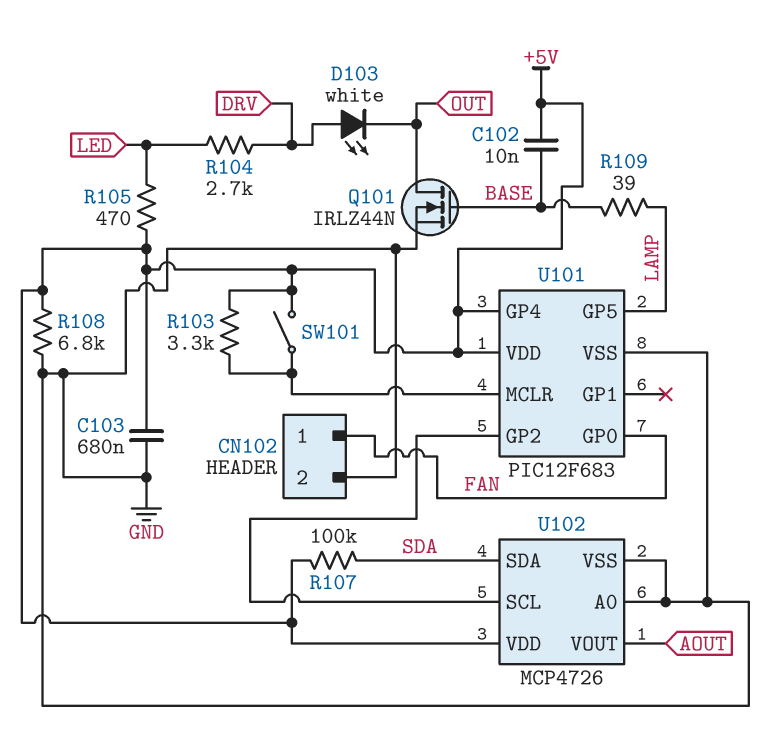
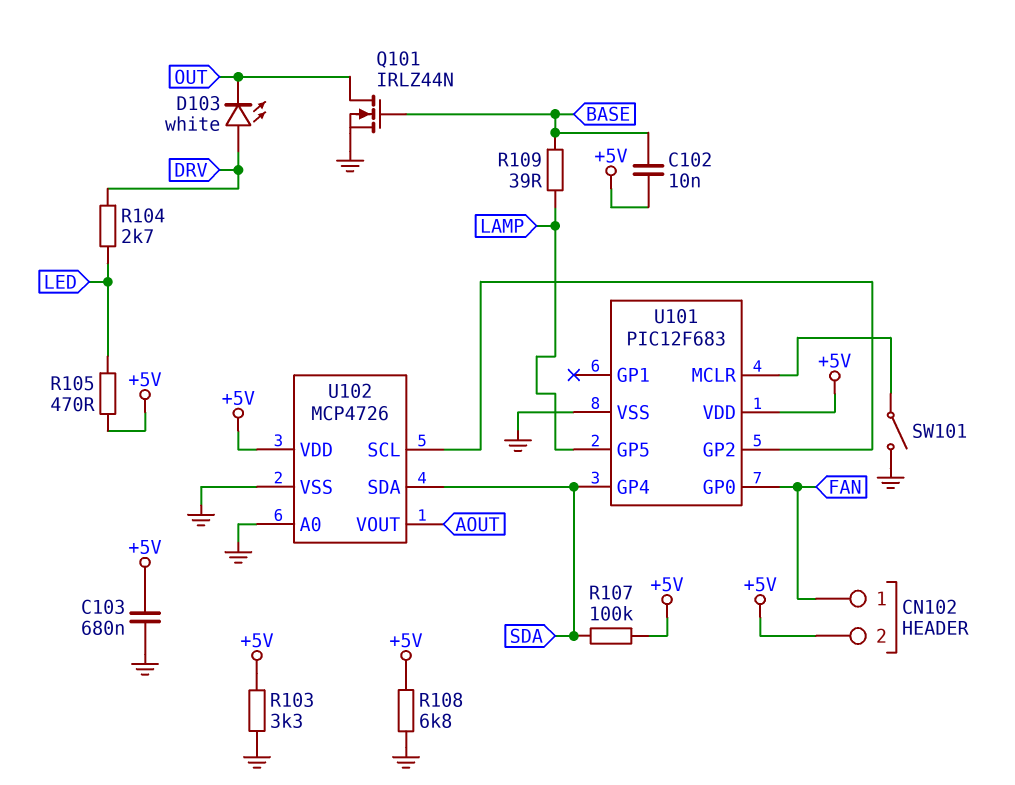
CN102 pin 2: GND -> +5V
R103: 3.3k (+5V, U101/MCLR) -> 3.3k (+5V, GND)
SW101: switch (+5V, U101/MCLR) -> switch (GND, U101/MCLR)
U101 pin GP4: +5V -> SDA

